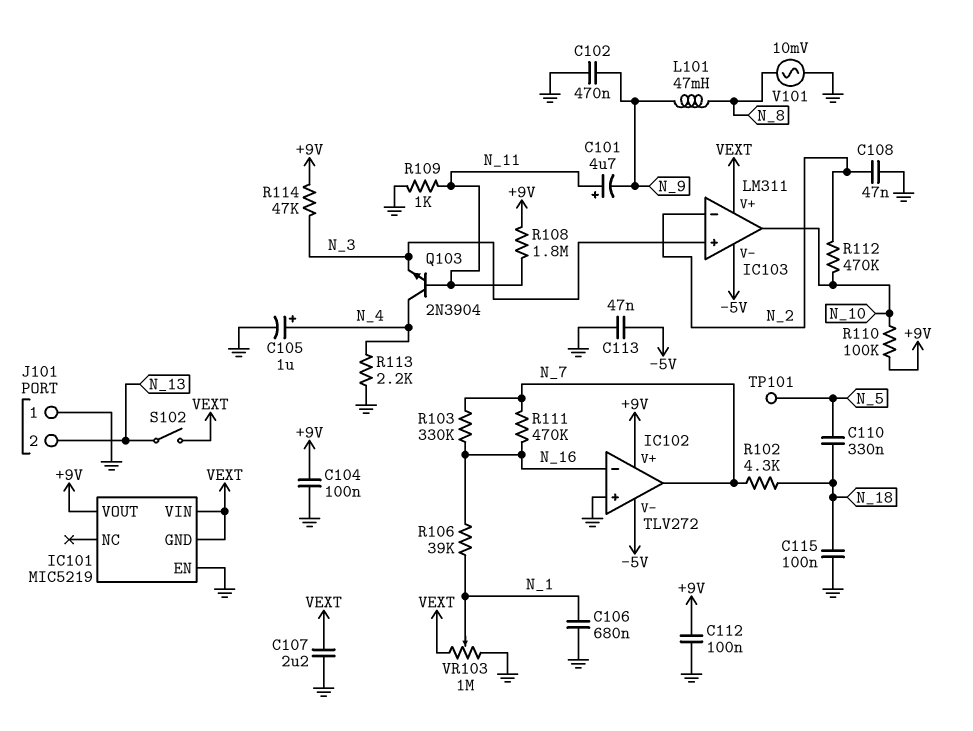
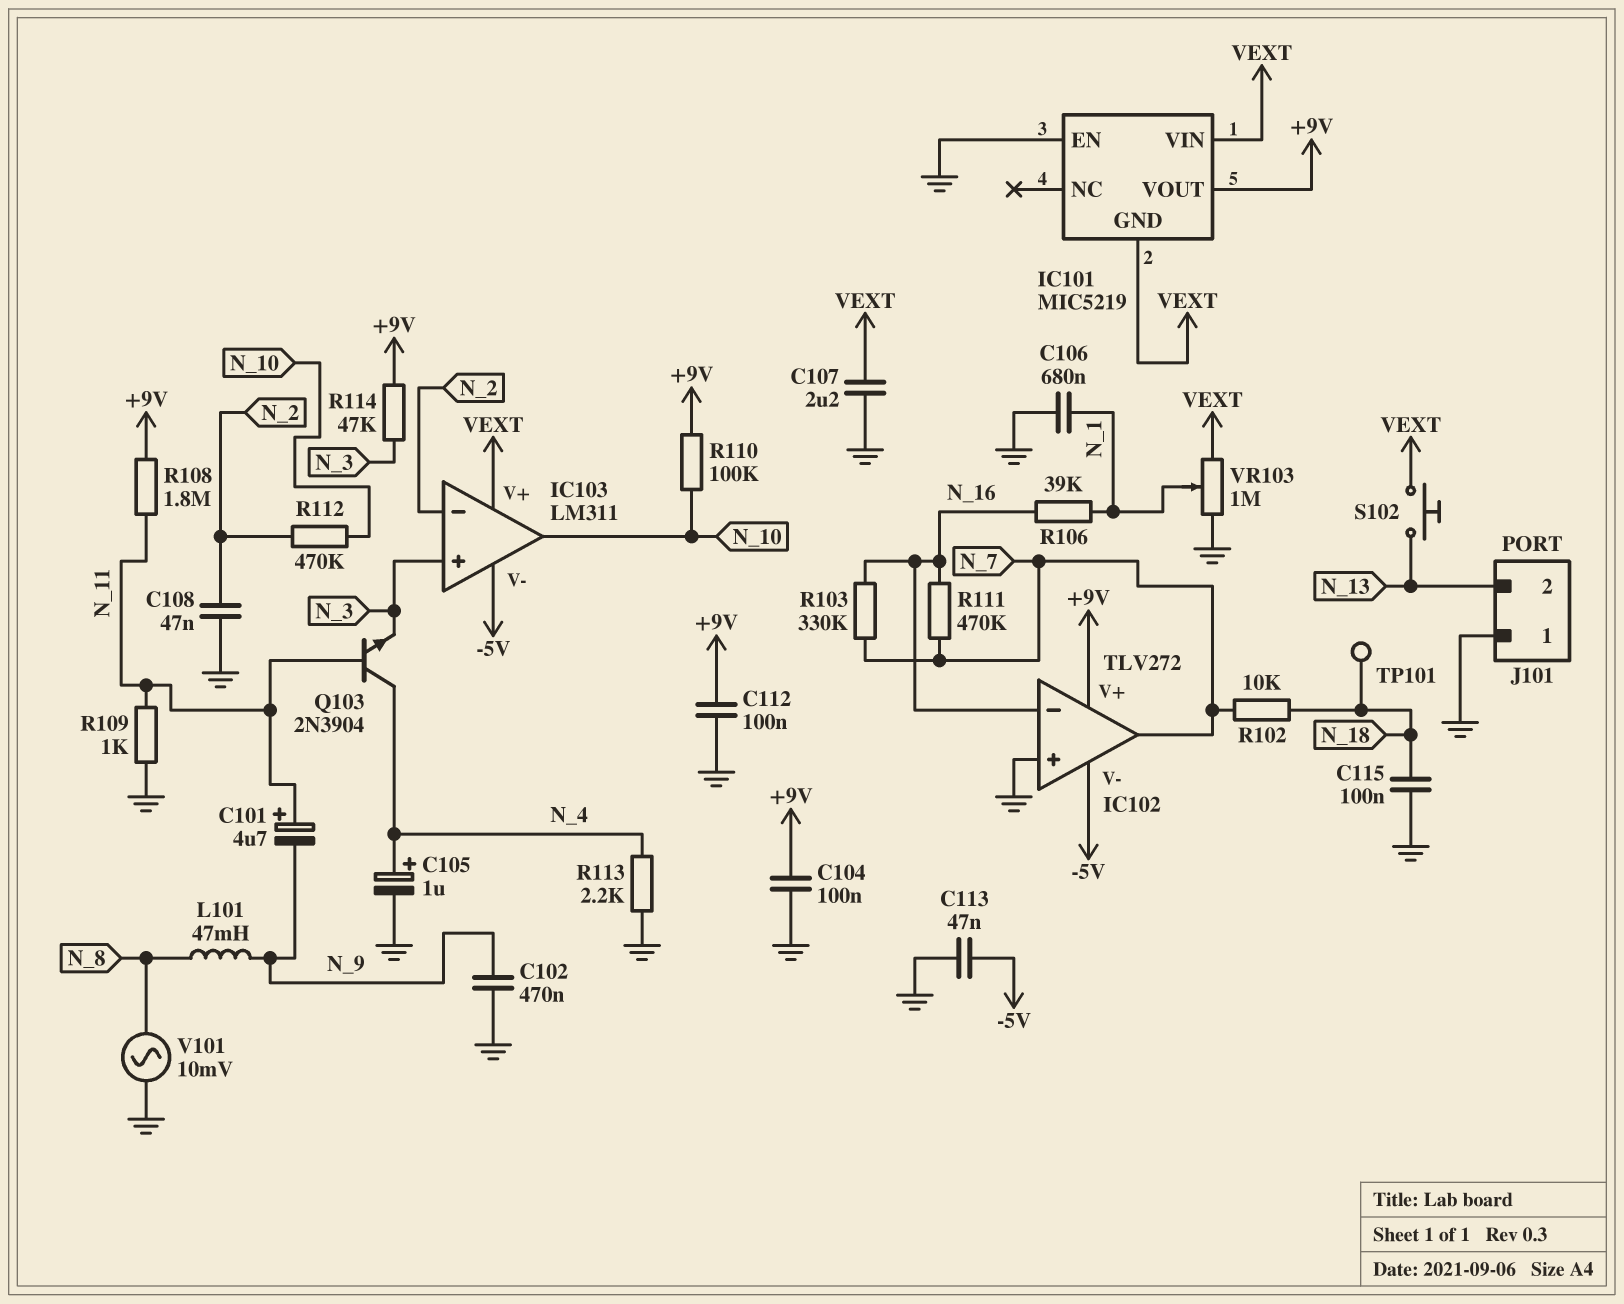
C110: 330nF (N_5, N_18) -> none
R102: 4.3k (N_7, N_18) -> 10k (N_7, N_18)
S102: switch (N_13, VEXT) -> button (N_13, VEXT)
TP101: test point (N_5) -> test point (N_18)

